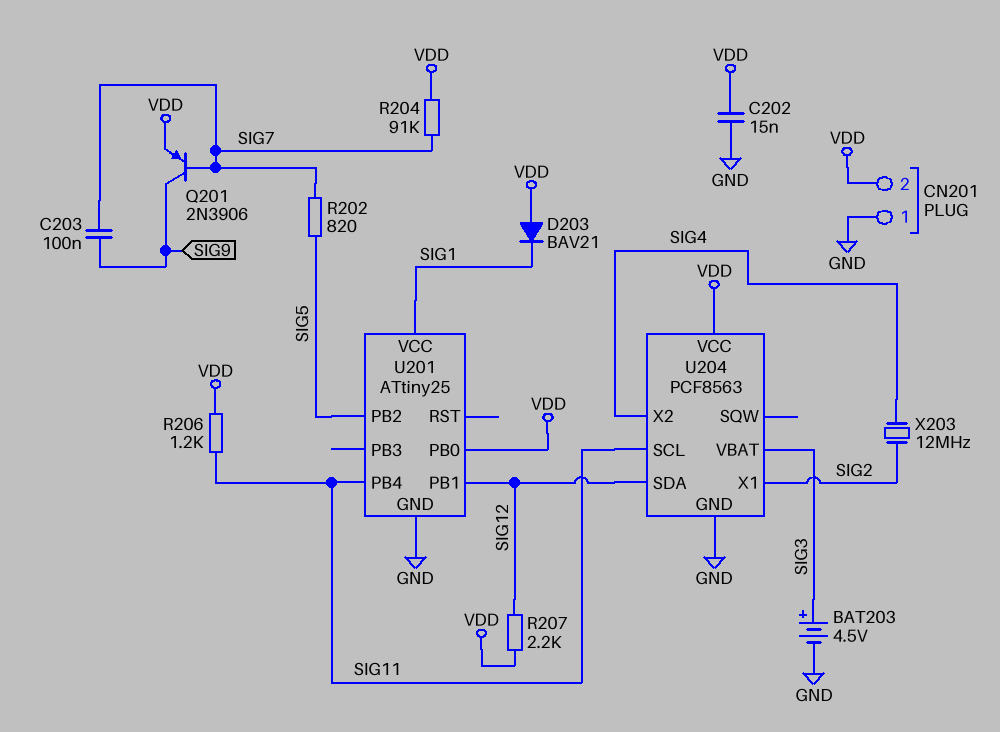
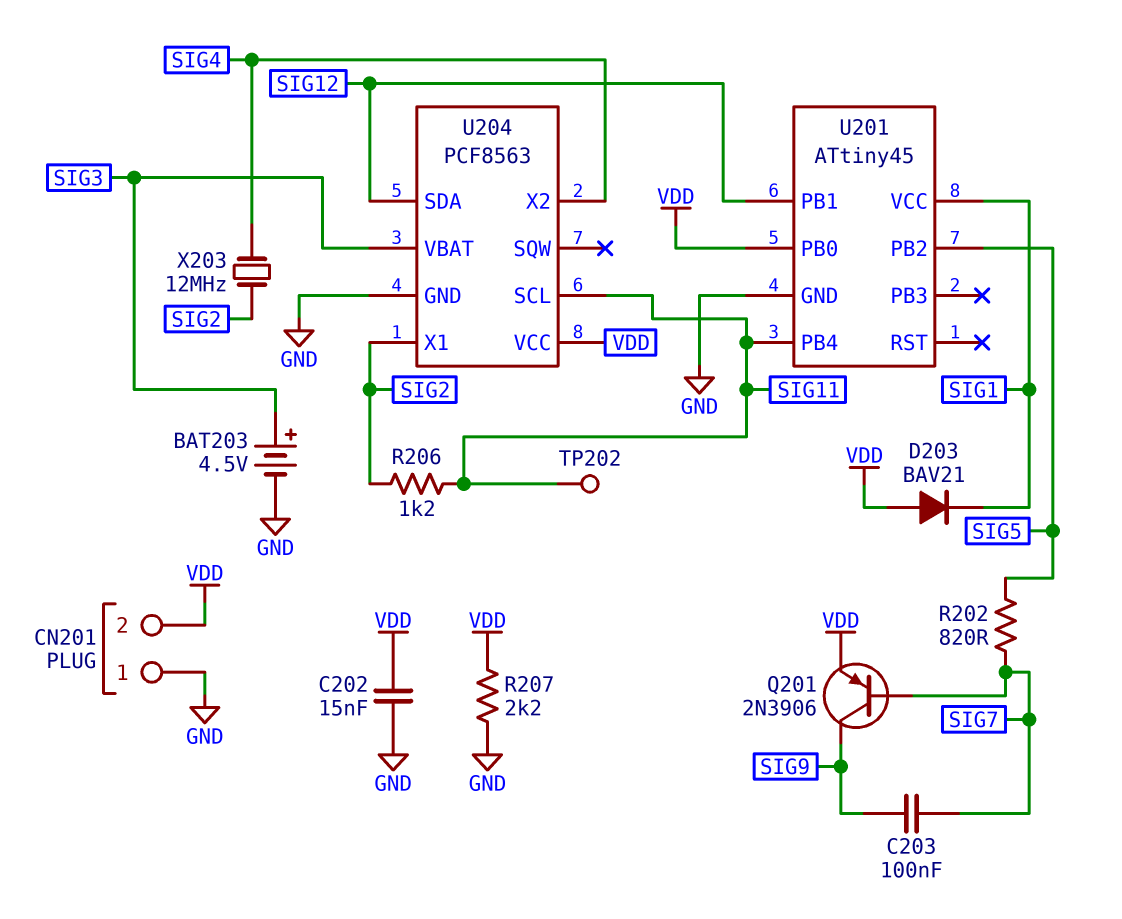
R204: 91k (SIG7, VDD) -> none
R206: 1.2k (SIG11, VDD) -> 1.2k (SIG2, SIG11)
R207: 2.2k (SIG12, VDD) -> 2.2k (GND, VDD)
TP202: none -> test point (SIG11)
U201: ATtiny25 -> ATtiny45

